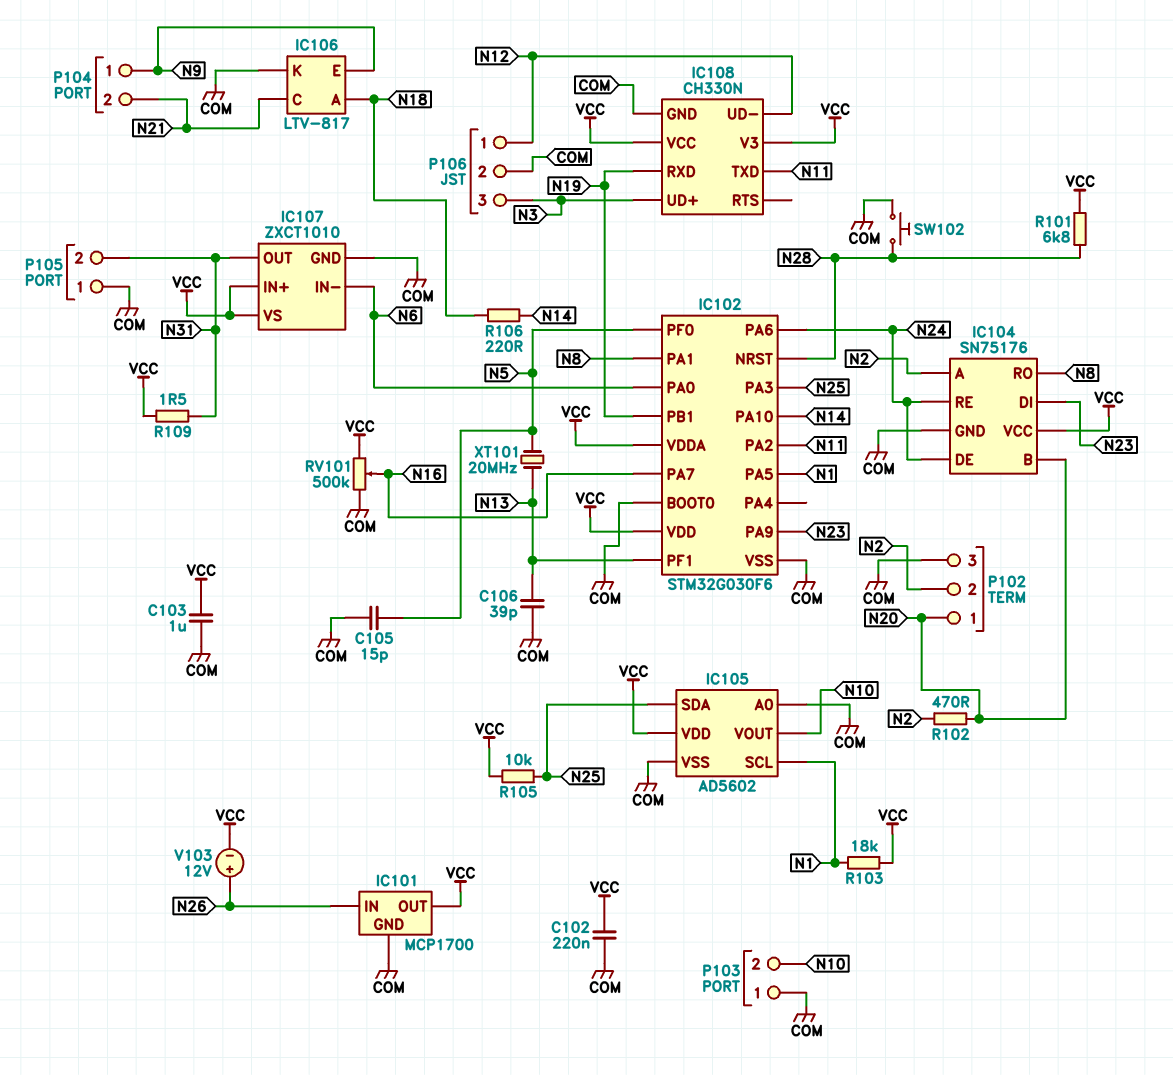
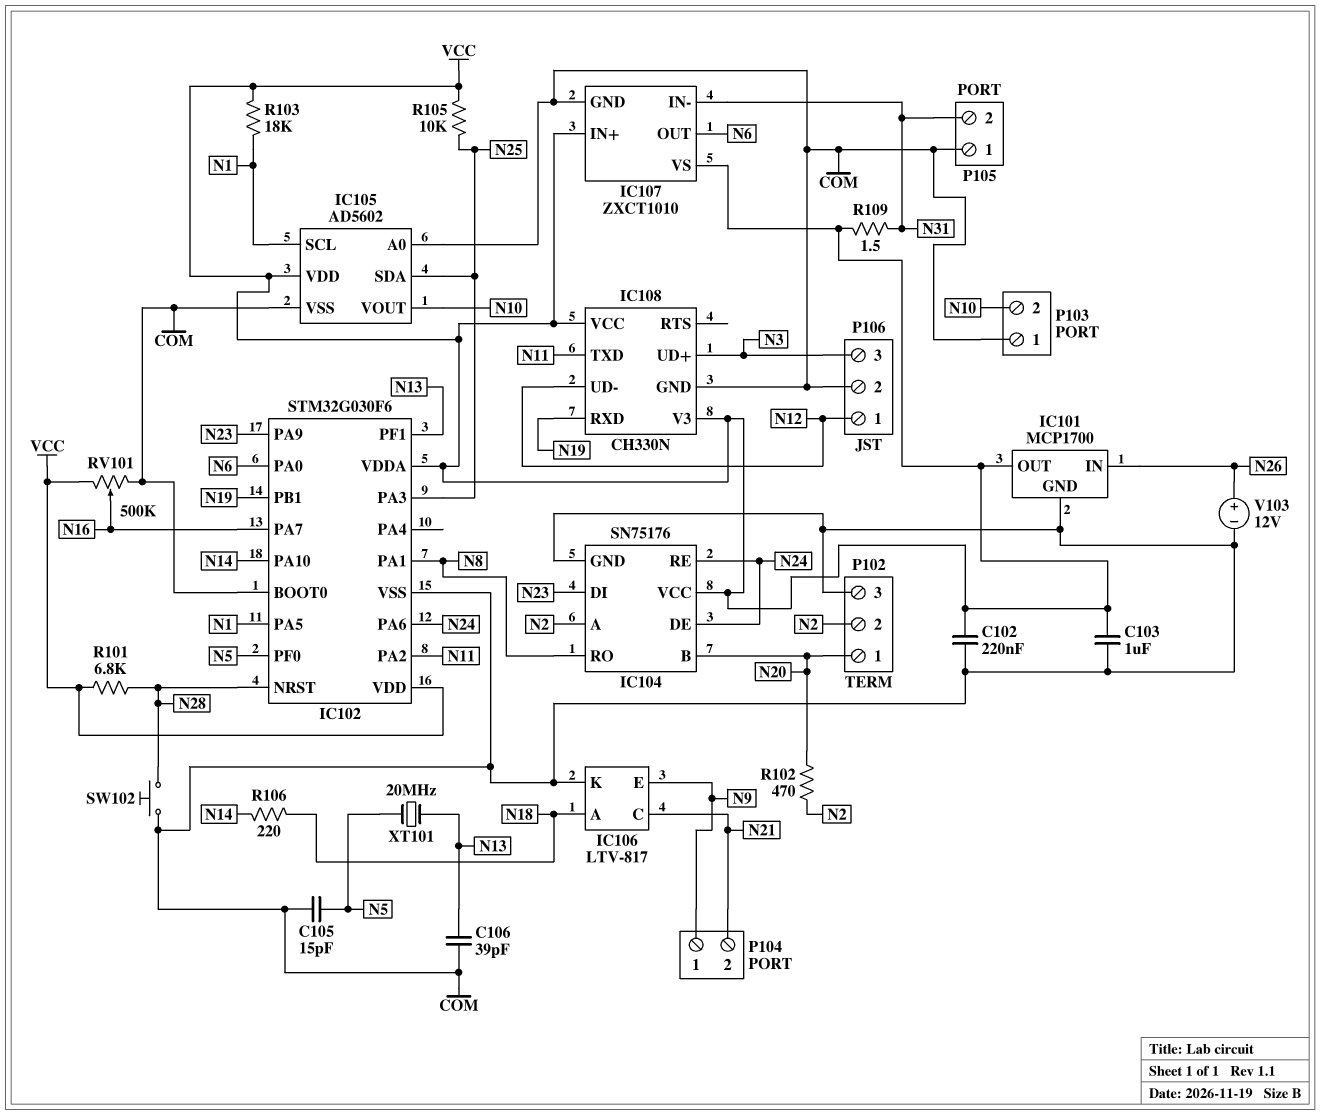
IC107 pin IN-: N6 -> N31
IC107 pin OUT: N31 -> N6
V103: 12V (plus N26, minus VCC) -> 12V (plus N26, minus COM)

